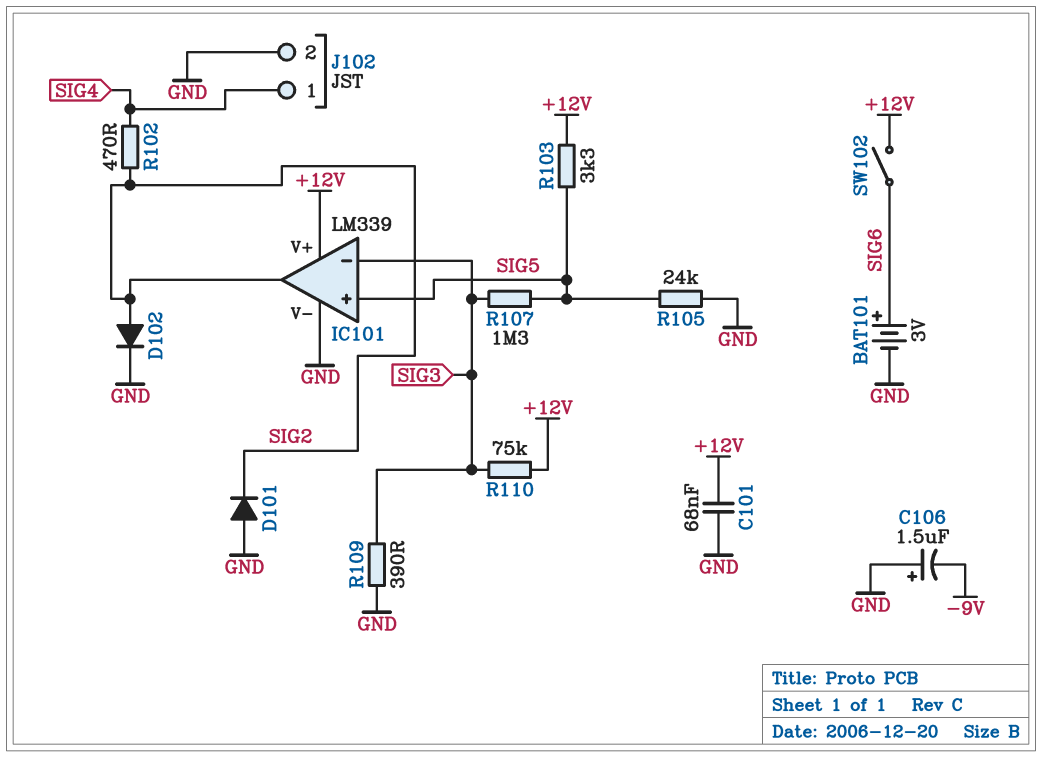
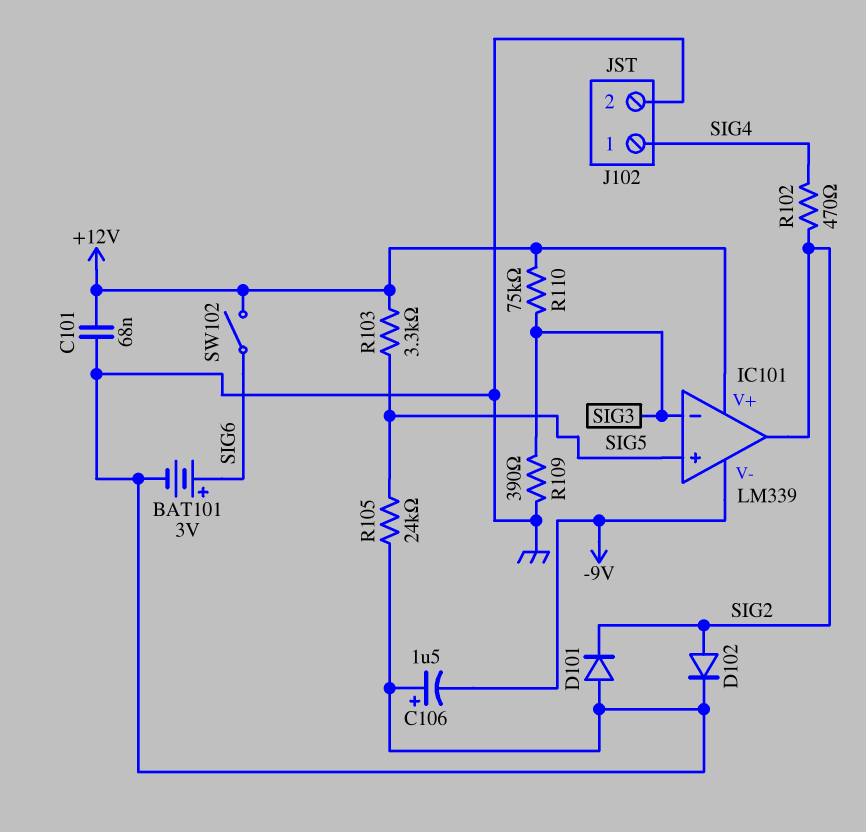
IC101 pin V-: GND -> -9V
R107: 1.3M (SIG3, SIG5) -> none

